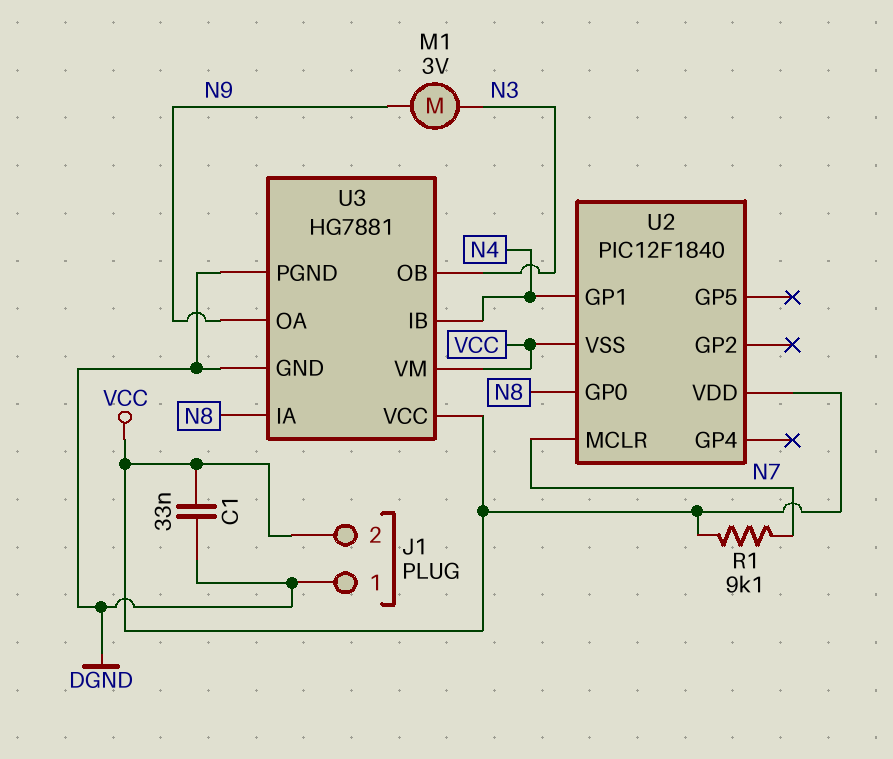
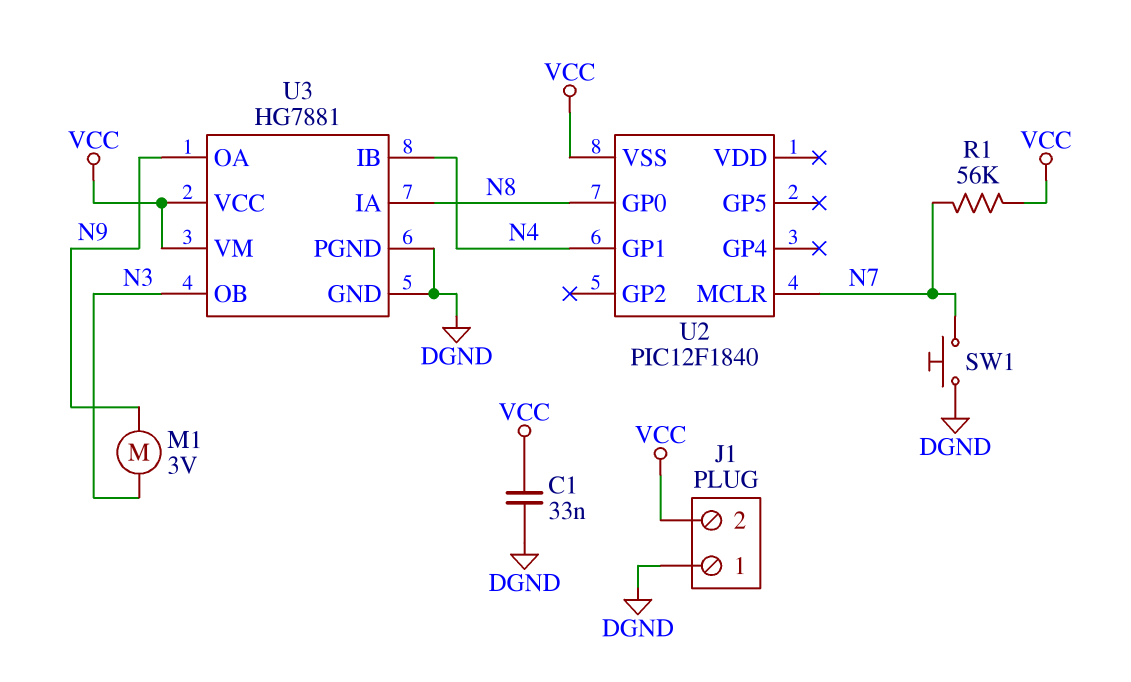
R1: 9.1k (N7, VCC) -> 56k (N7, VCC)
SW1: none -> button (DGND, N7)
U2 pin VDD: VCC -> none

